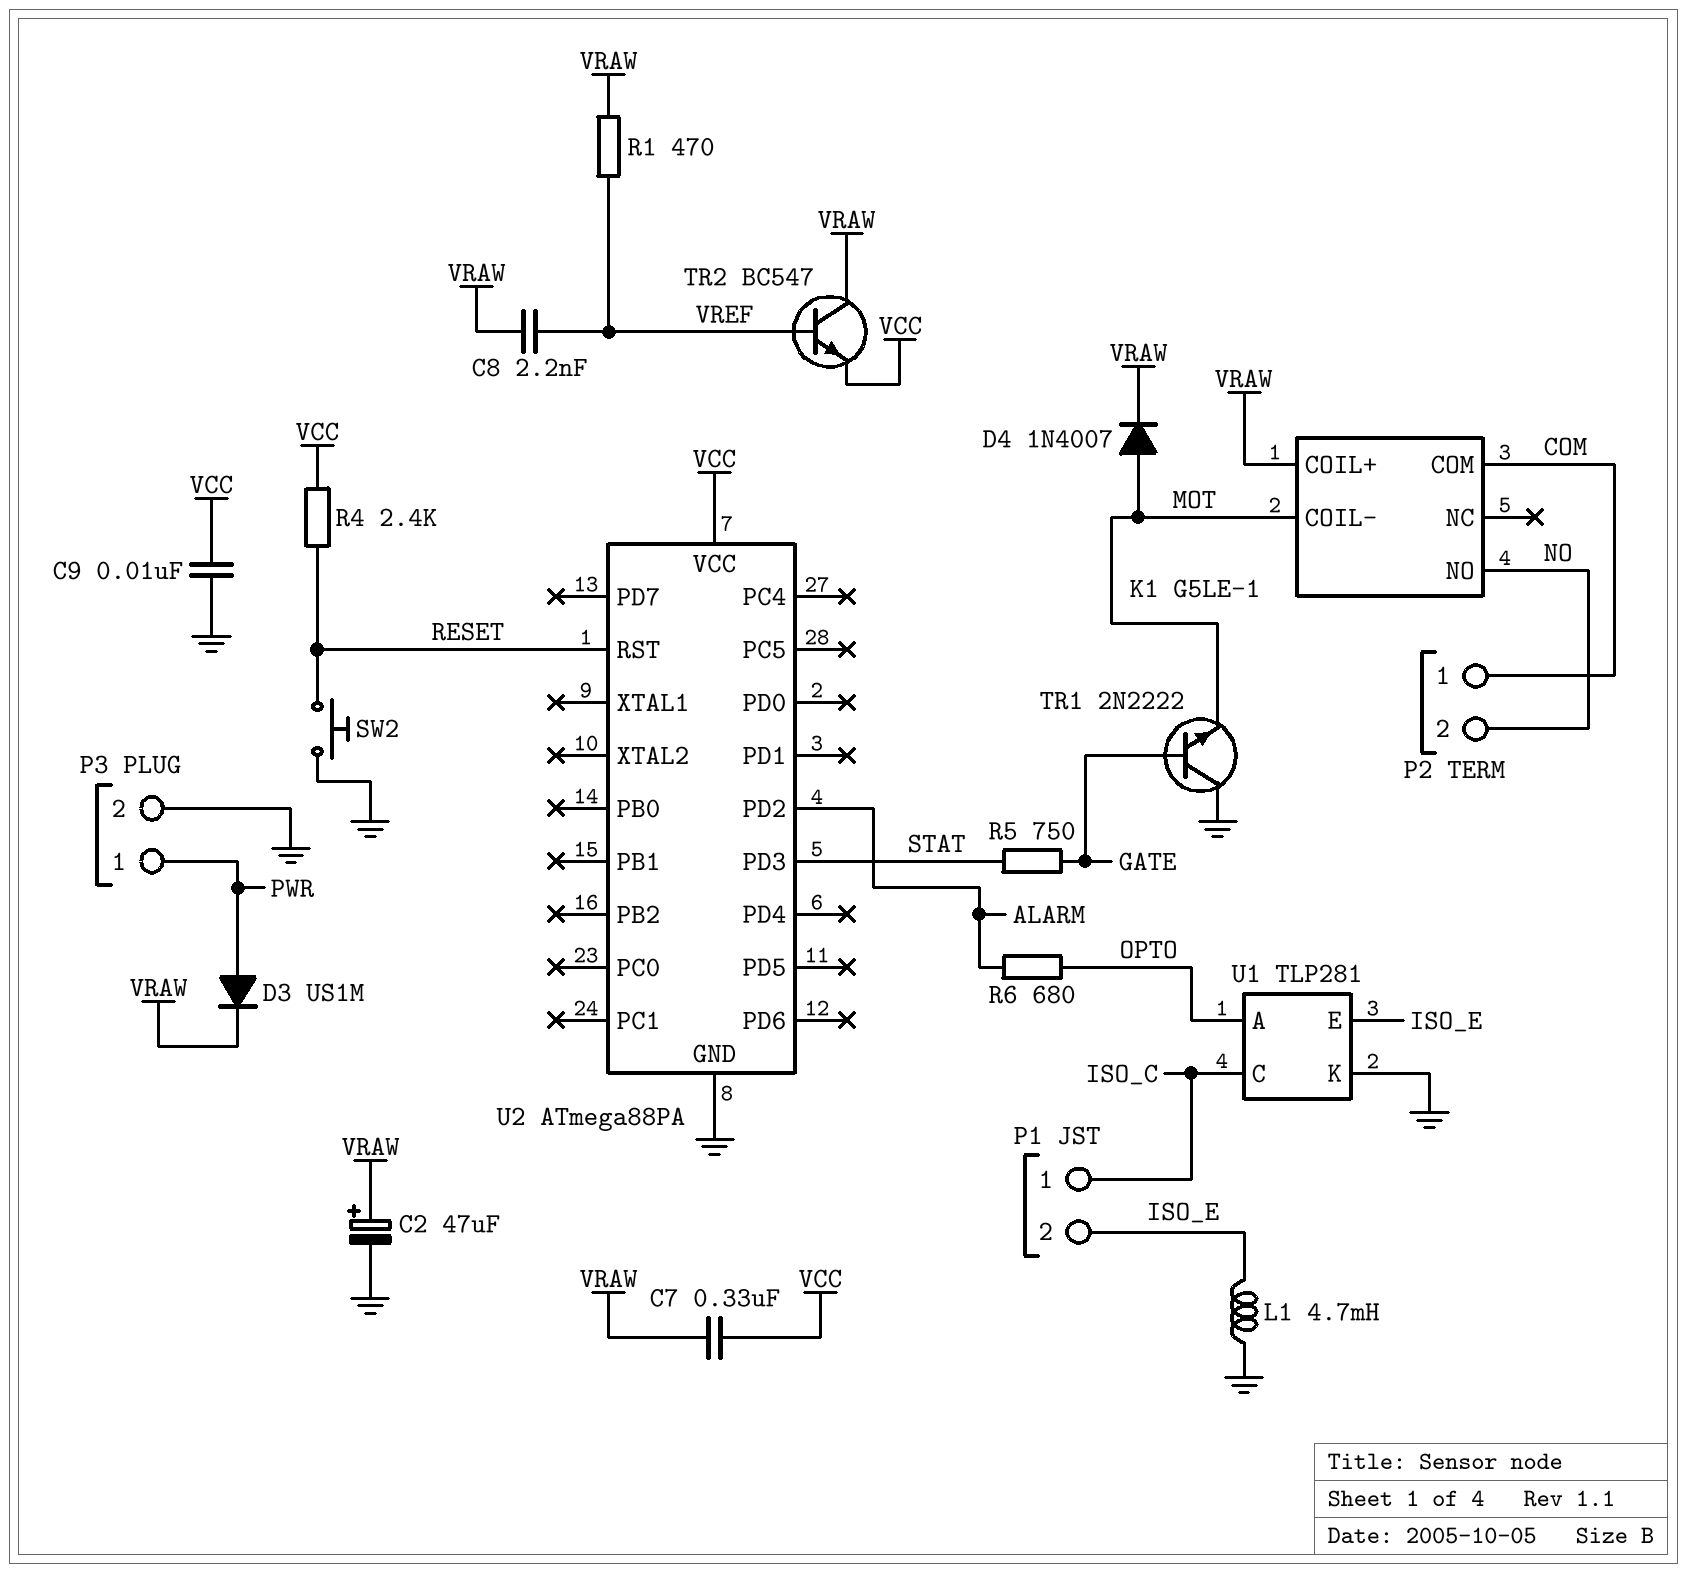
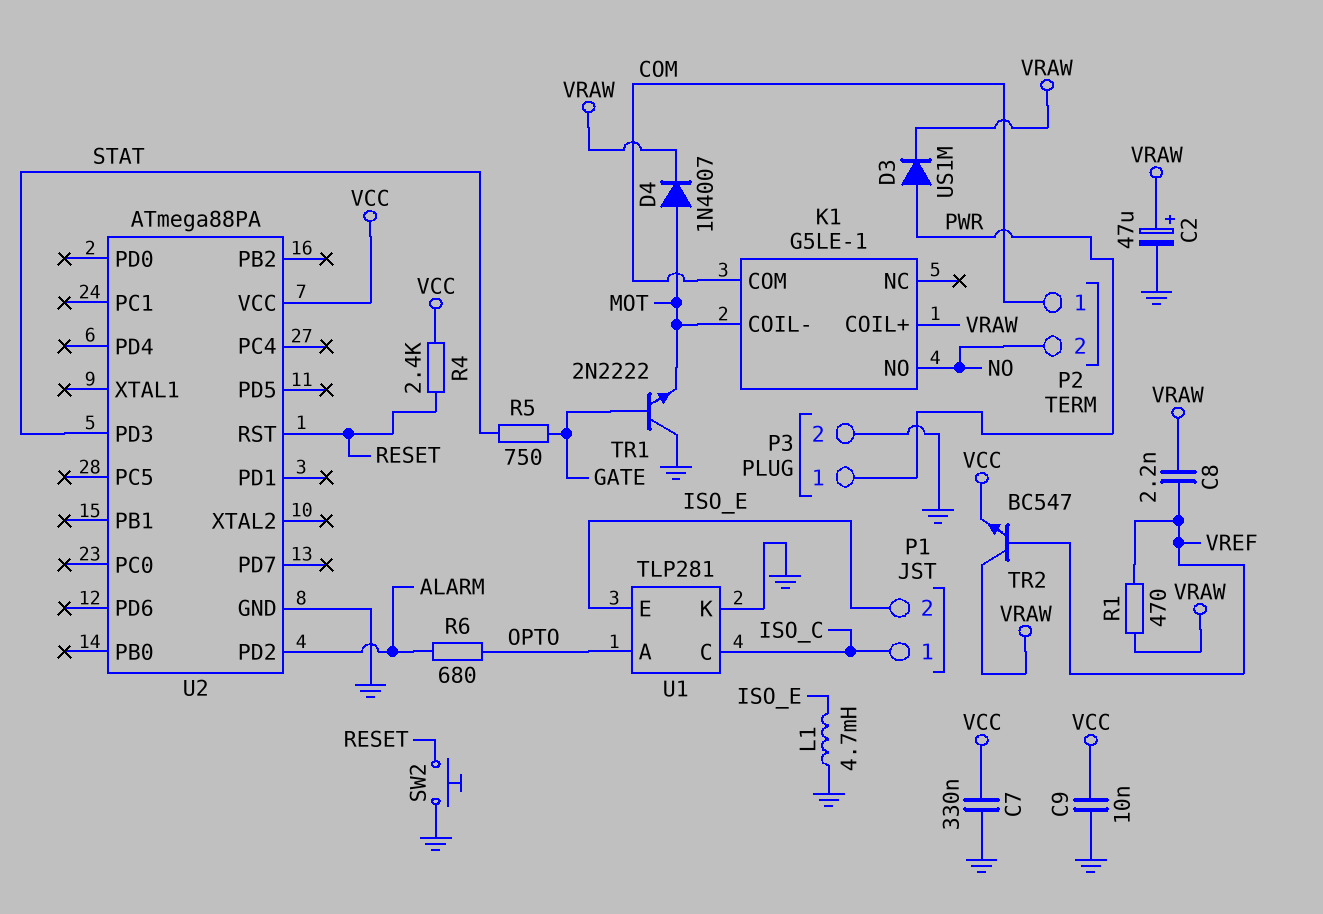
C7: 330nF (VCC, VRAW) -> 330nF (GND, VCC)

